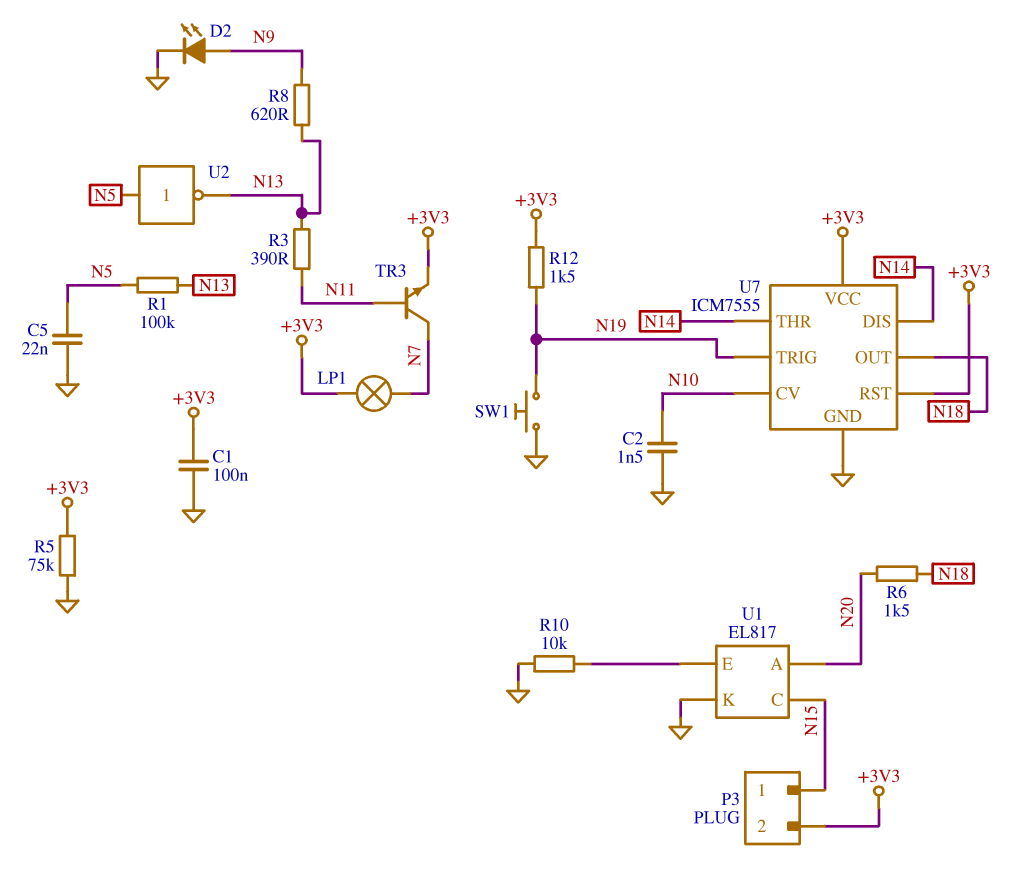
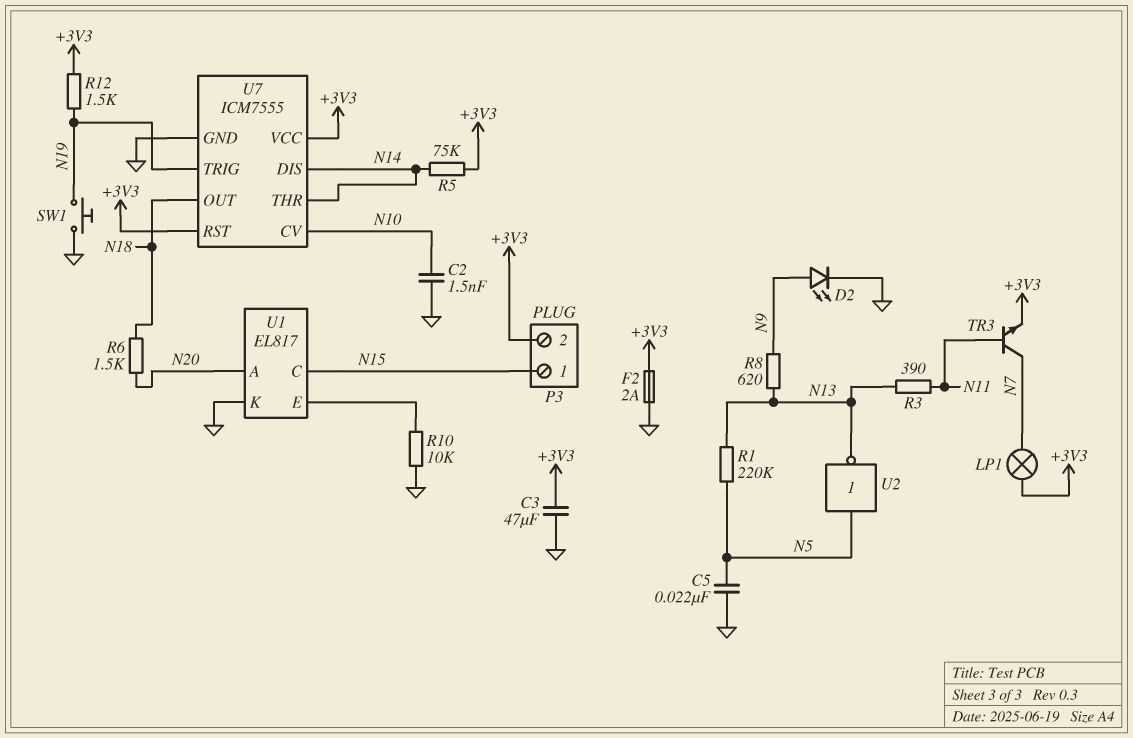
C1: 100nF (+3V3, GND) -> none
C3: none -> 47uF (+3V3, GND)
F2: none -> 2A (+3V3, GND)
R1: 100k (N5, N13) -> 220k (N5, N13)
R5: 75k (+3V3, GND) -> 75k (+3V3, N14)

